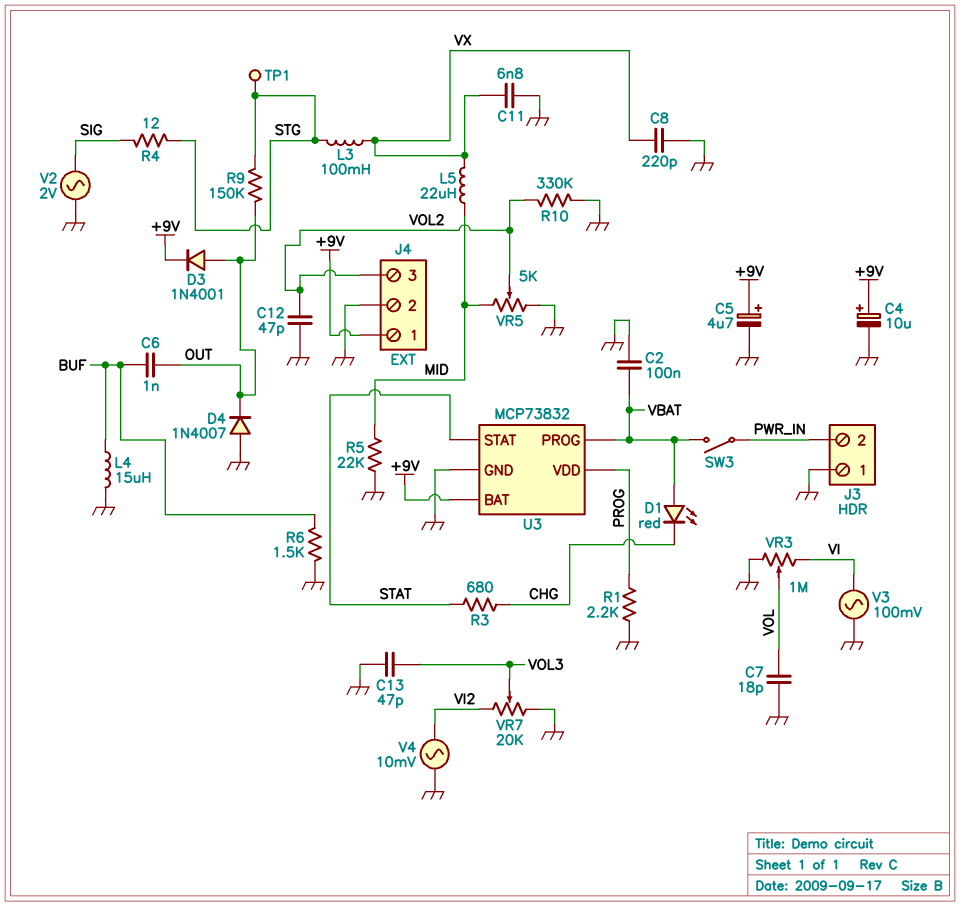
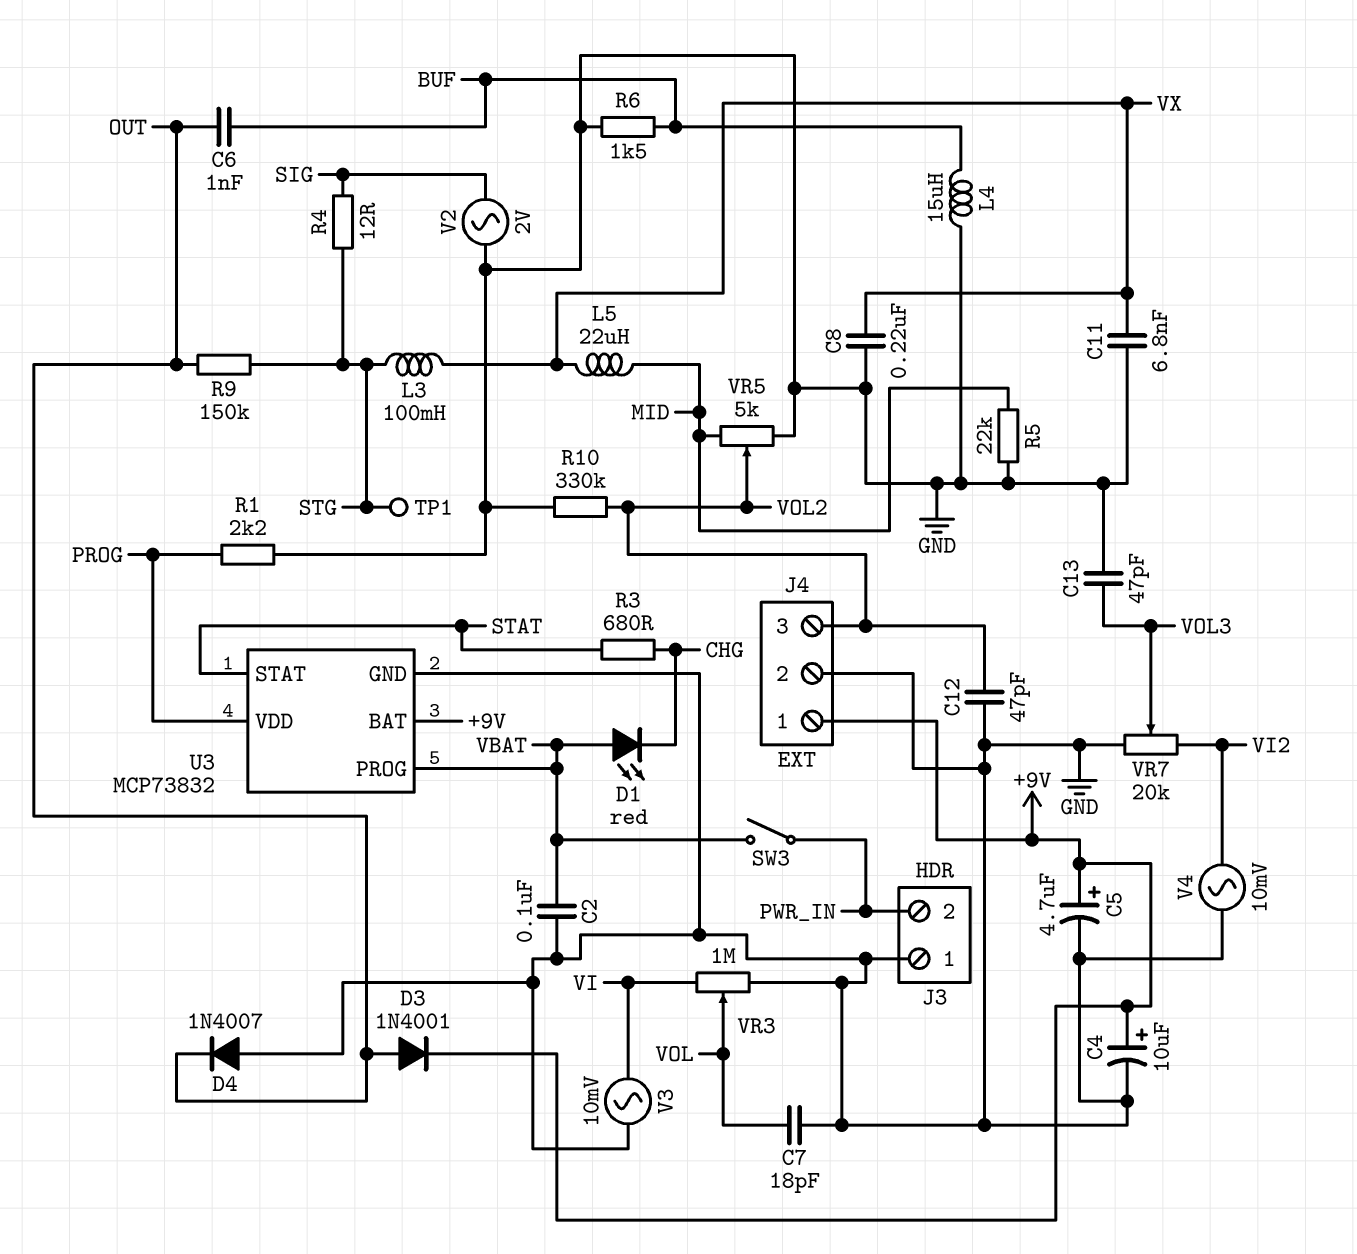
C8: 220pF (GND, VX) -> 220nF (GND, VX)
V3: AC 100mV (GND, VI) -> AC 10mV (GND, VI)

